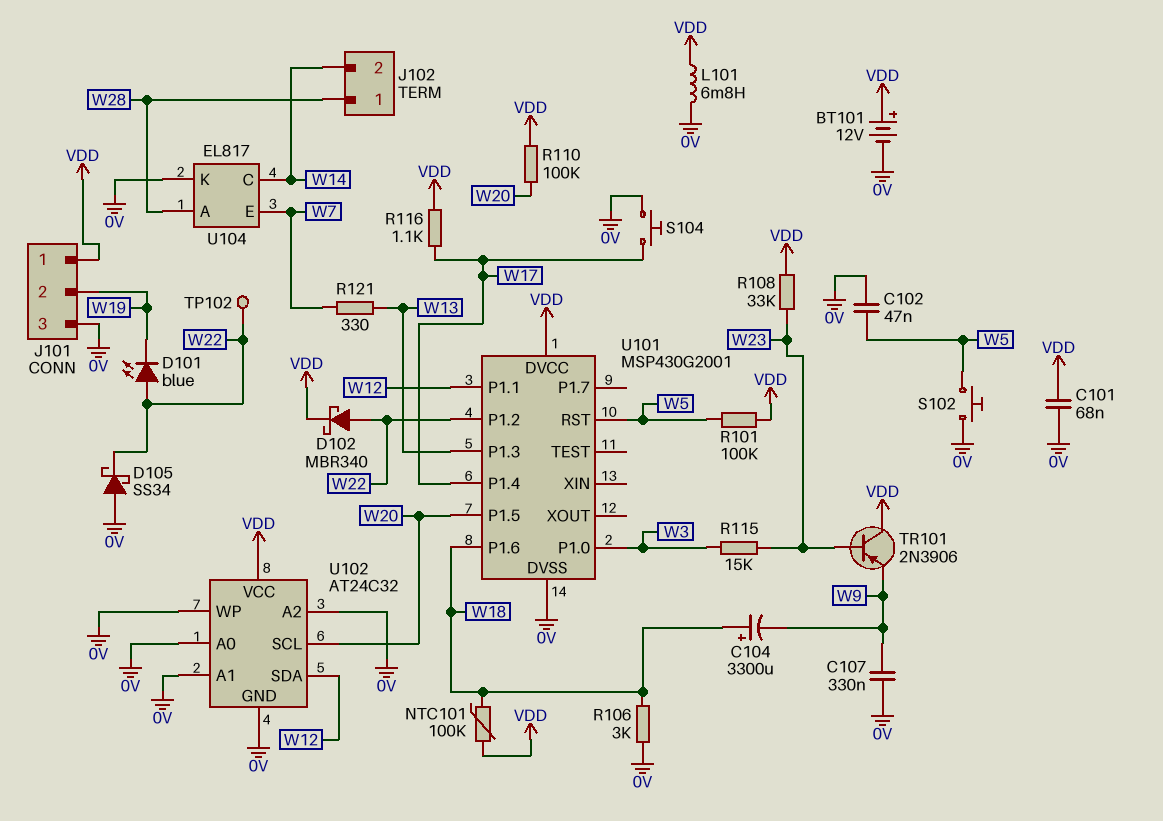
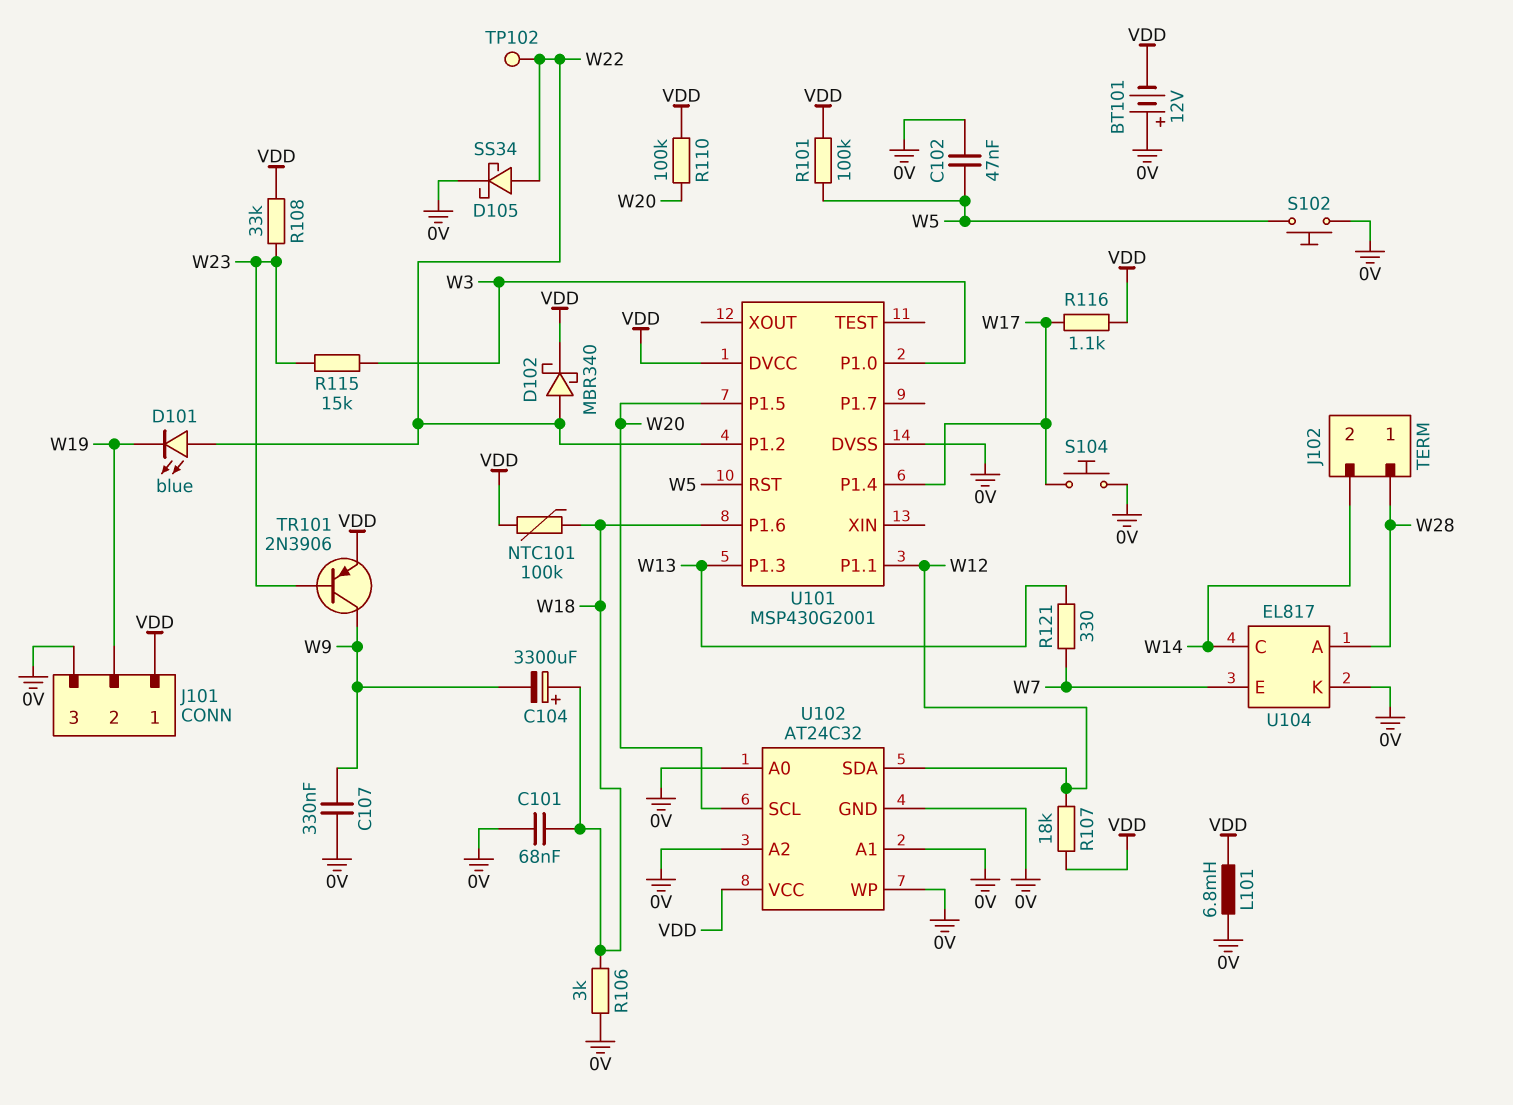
BT101: 12V (plus VDD, minus 0V) -> 12V (plus 0V, minus VDD)
C101: 68nF (0V, VDD) -> 68nF (0V, W18)
D105: schottky SS34 (A 0V, K W22) -> schottky SS34 (A W22, K 0V)
R107: none -> 18k (VDD, W12)
TR101: PNP 2N3906 (B W23, C VDD, E W9) -> PNP 2N3906 (B W23, C W9, E VDD)

